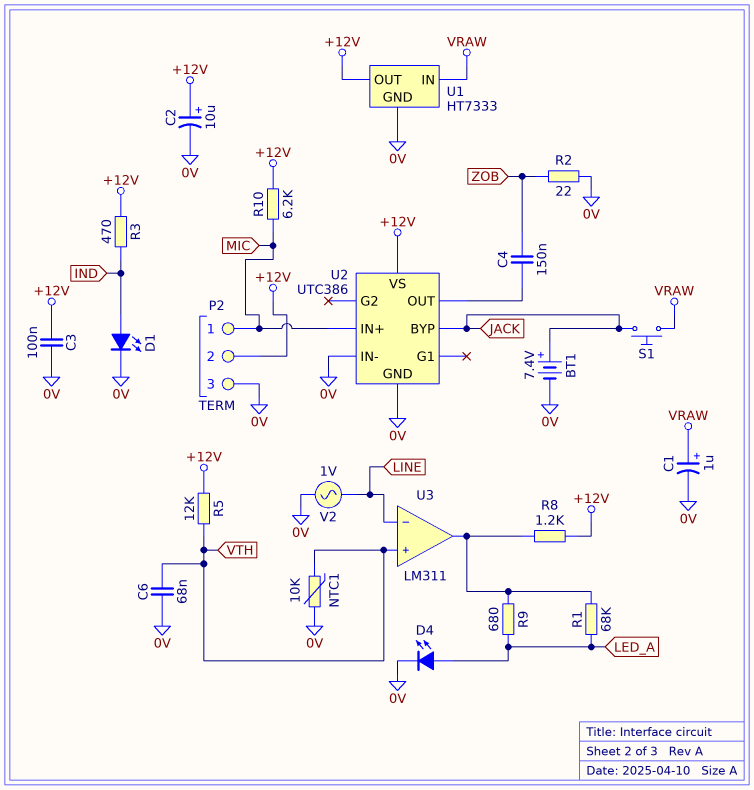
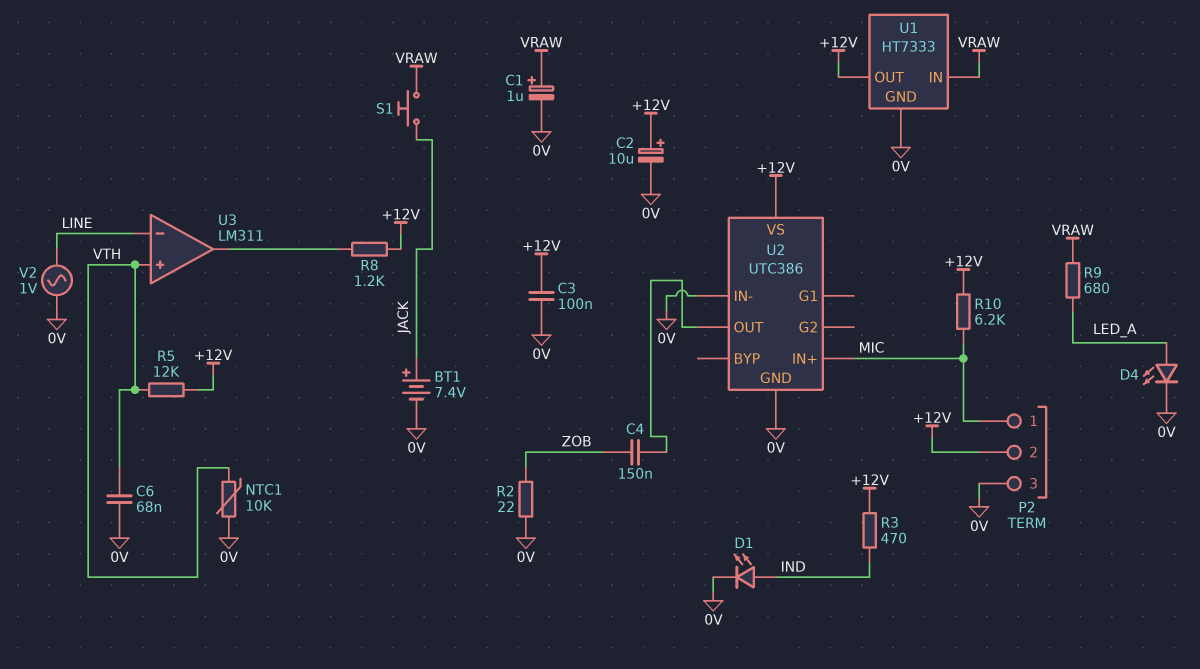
R1: 68k (LED_A, U3/out) -> none
R9: 680 (LED_A, U3/out) -> 680 (LED_A, VRAW)
U2 pin BYP: JACK -> none

